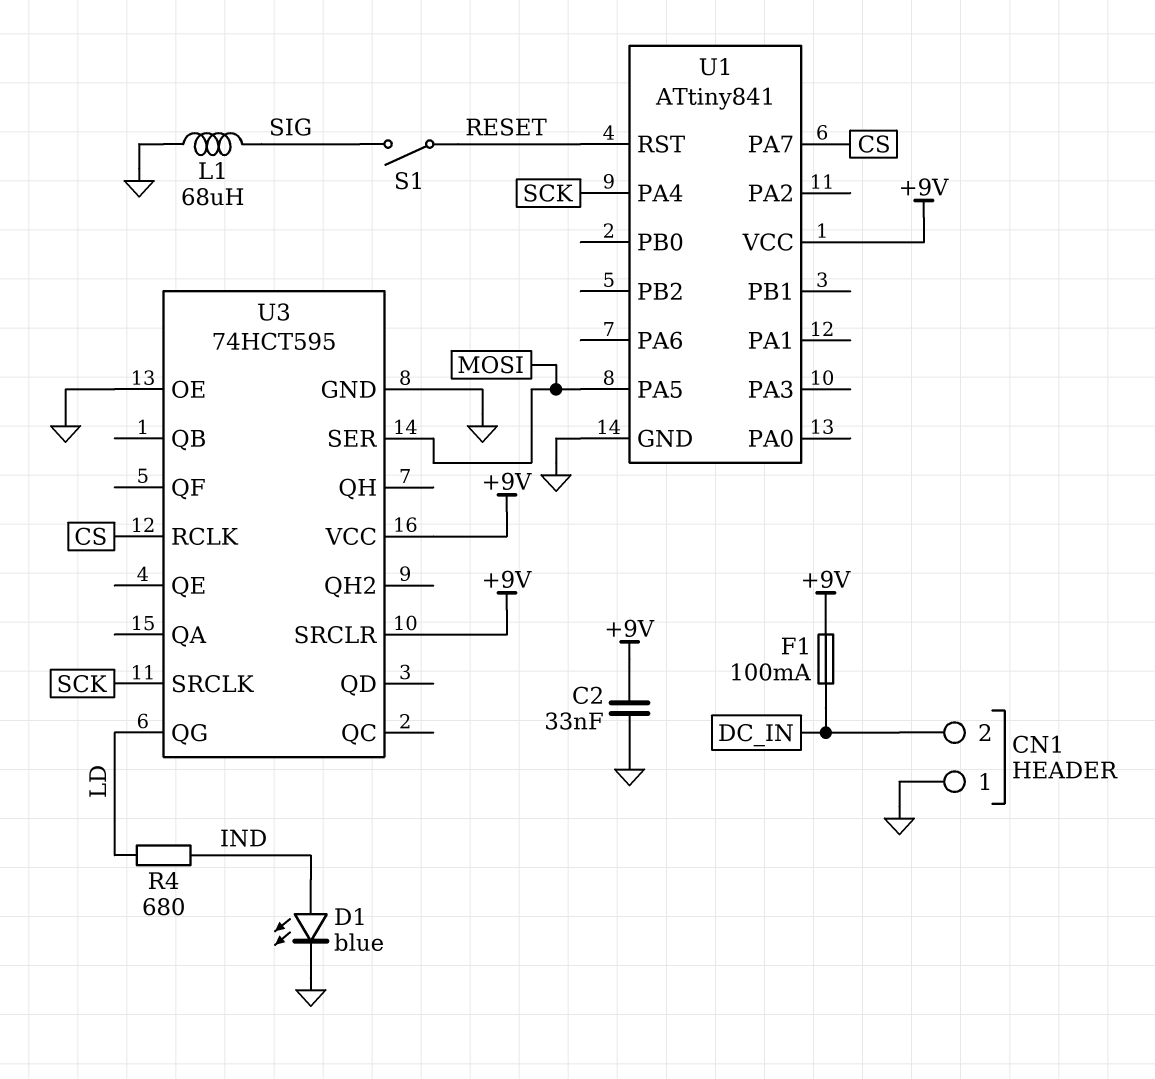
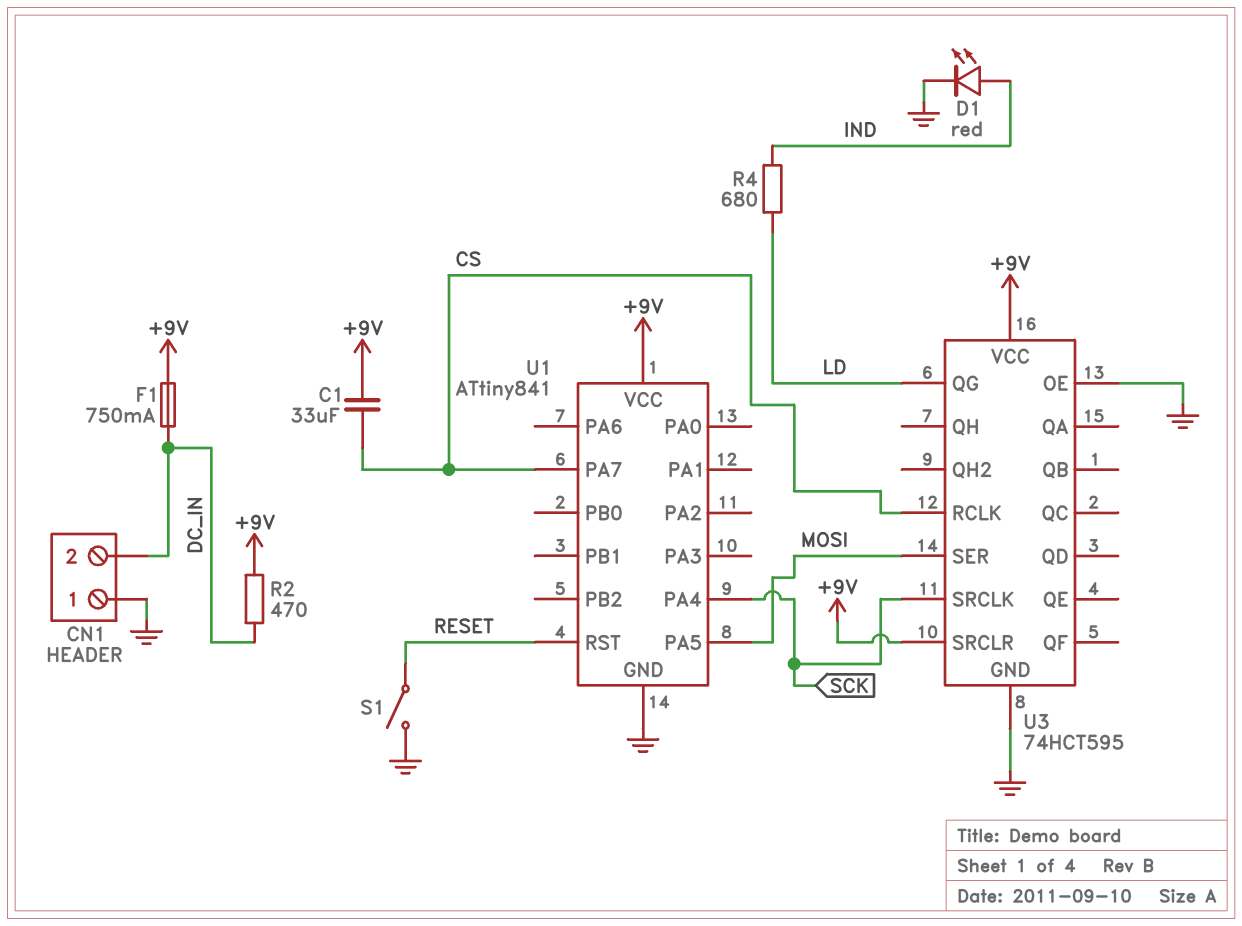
C1: none -> 33uF (+9V, CS)
C2: 33nF (+9V, GND) -> none
D1: LED blue (A IND, K GND) -> LED red (A IND, K GND)
F1: 100mA (+9V, DC_IN) -> 750mA (+9V, DC_IN)
L1: 68uH (GND, SIG) -> none
R2: none -> 470 (+9V, DC_IN)
S1: switch (RESET, SIG) -> switch (GND, RESET)

